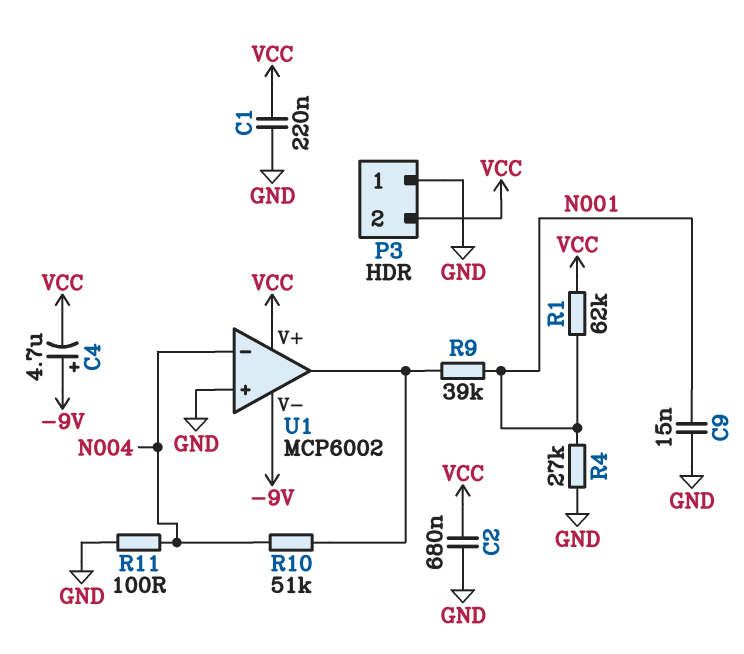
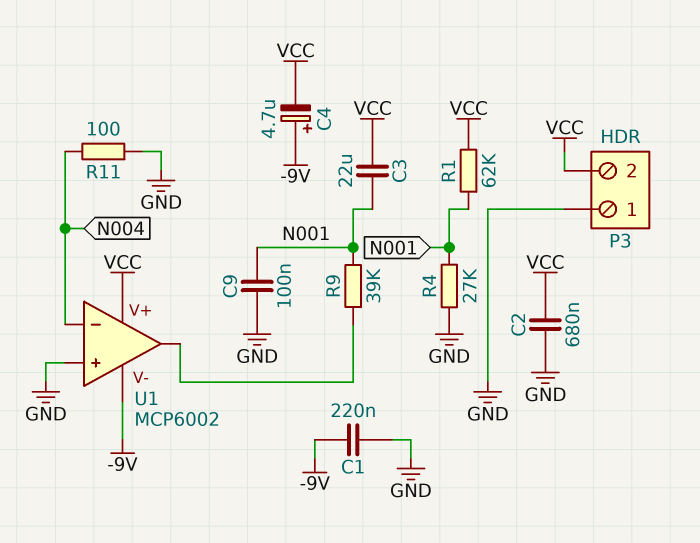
C1: 220nF (GND, VCC) -> 220nF (-9V, GND)
C3: none -> 22uF (N001, VCC)
C9: 15nF (GND, N001) -> 100nF (GND, N001)
R10: 51k (N004, U1/out) -> none

